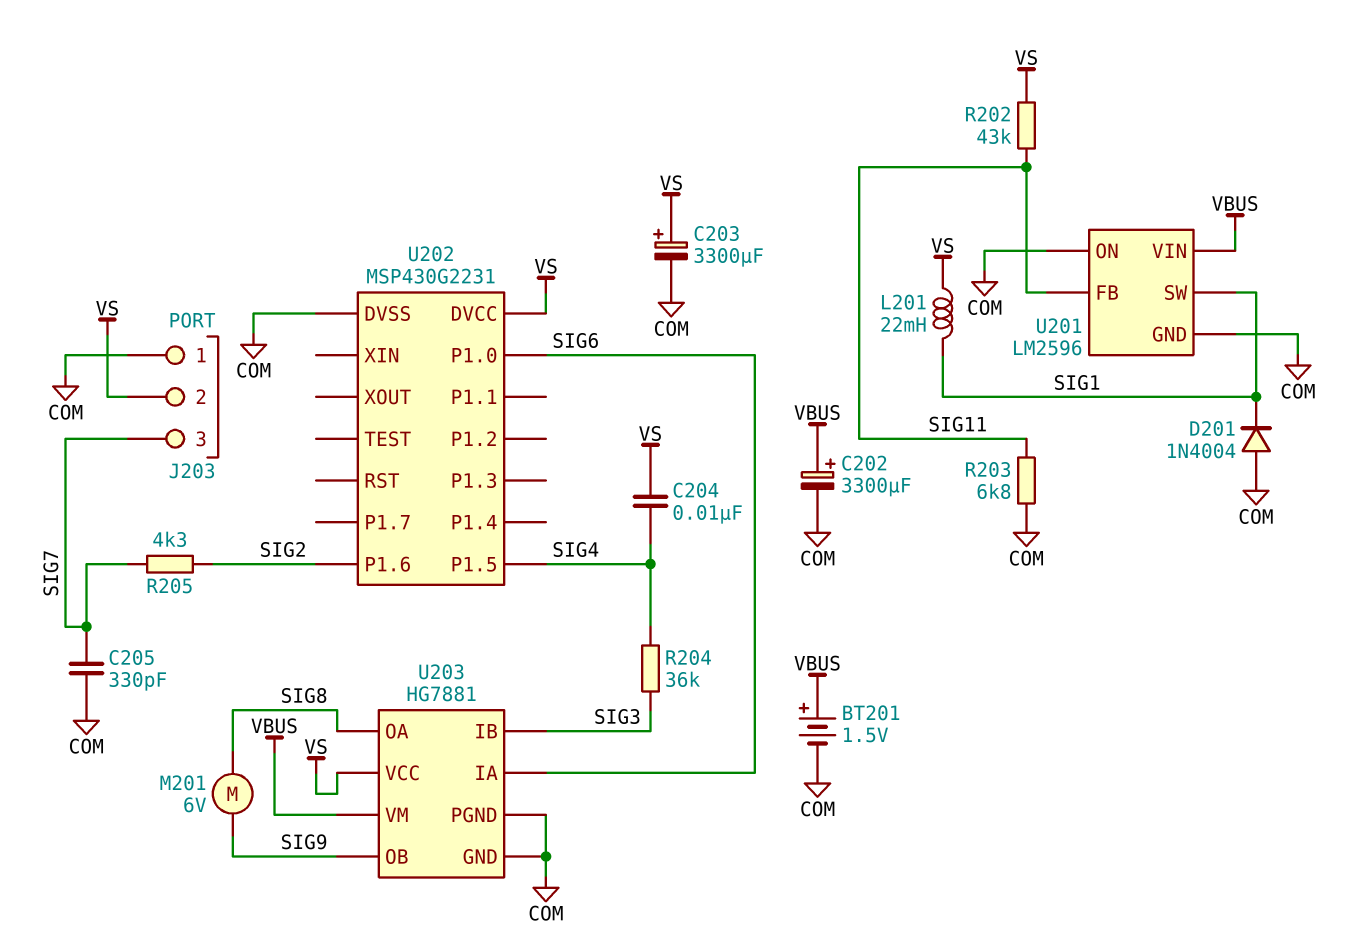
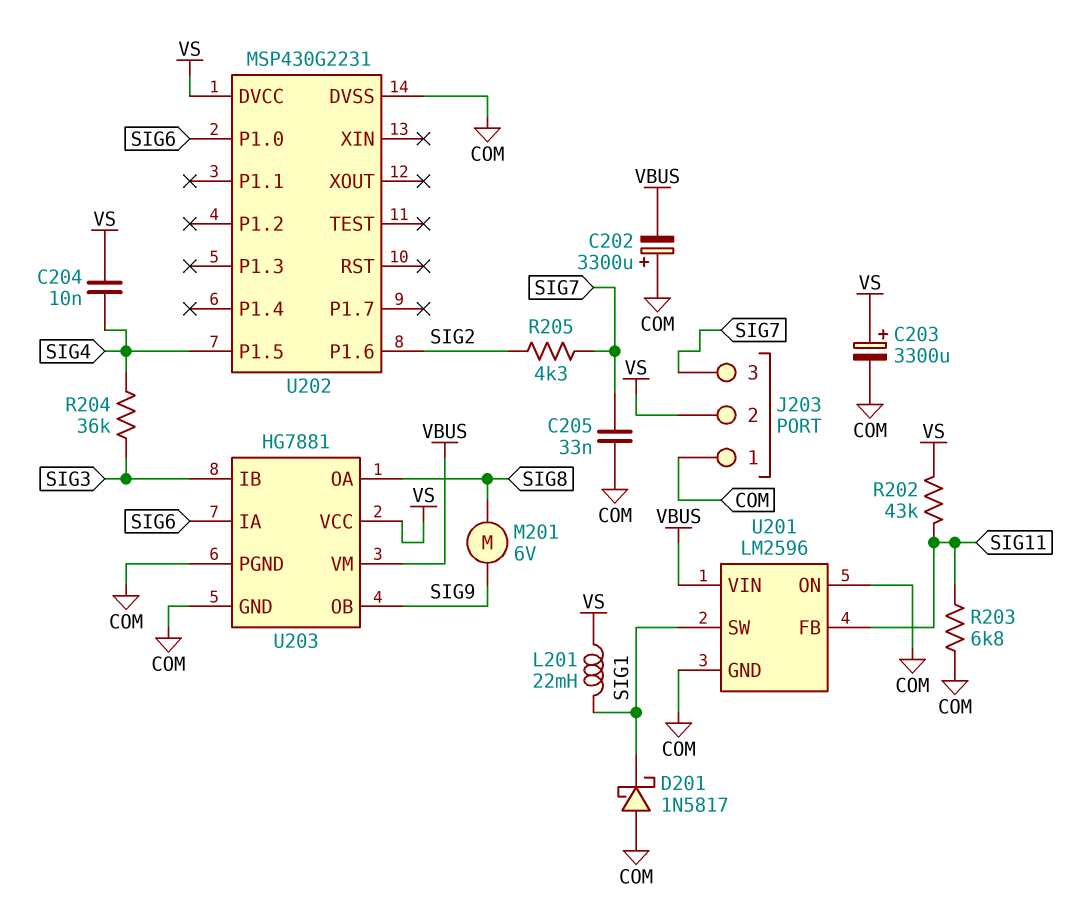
BT201: 1.5V (plus VBUS, minus COM) -> none
C202: 3300uF (plus VBUS, minus COM) -> 3300uF (plus COM, minus VBUS)
C205: 330pF (COM, SIG7) -> 33nF (COM, SIG7)
D201: diode 1N4004 (A COM, K SIG1) -> schottky 1N5817 (A COM, K SIG1)

